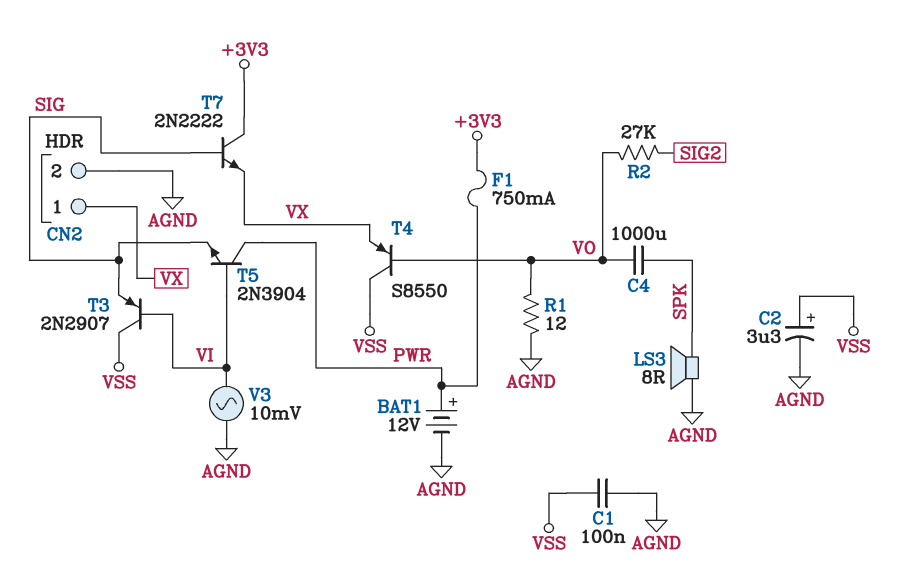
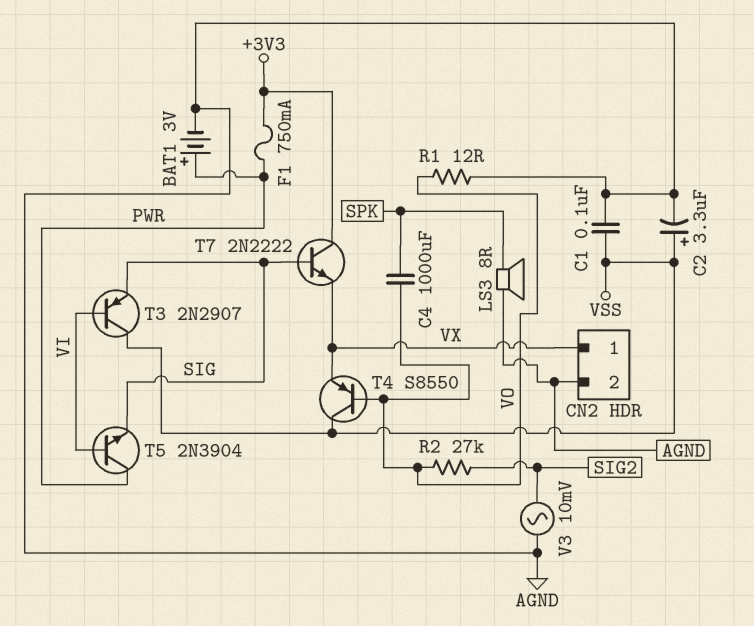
BAT1: 12V (plus PWR, minus AGND) -> 3V (plus PWR, minus AGND)
V3: AC 10mV (AGND, VI) -> AC 10mV (AGND, SIG2)

